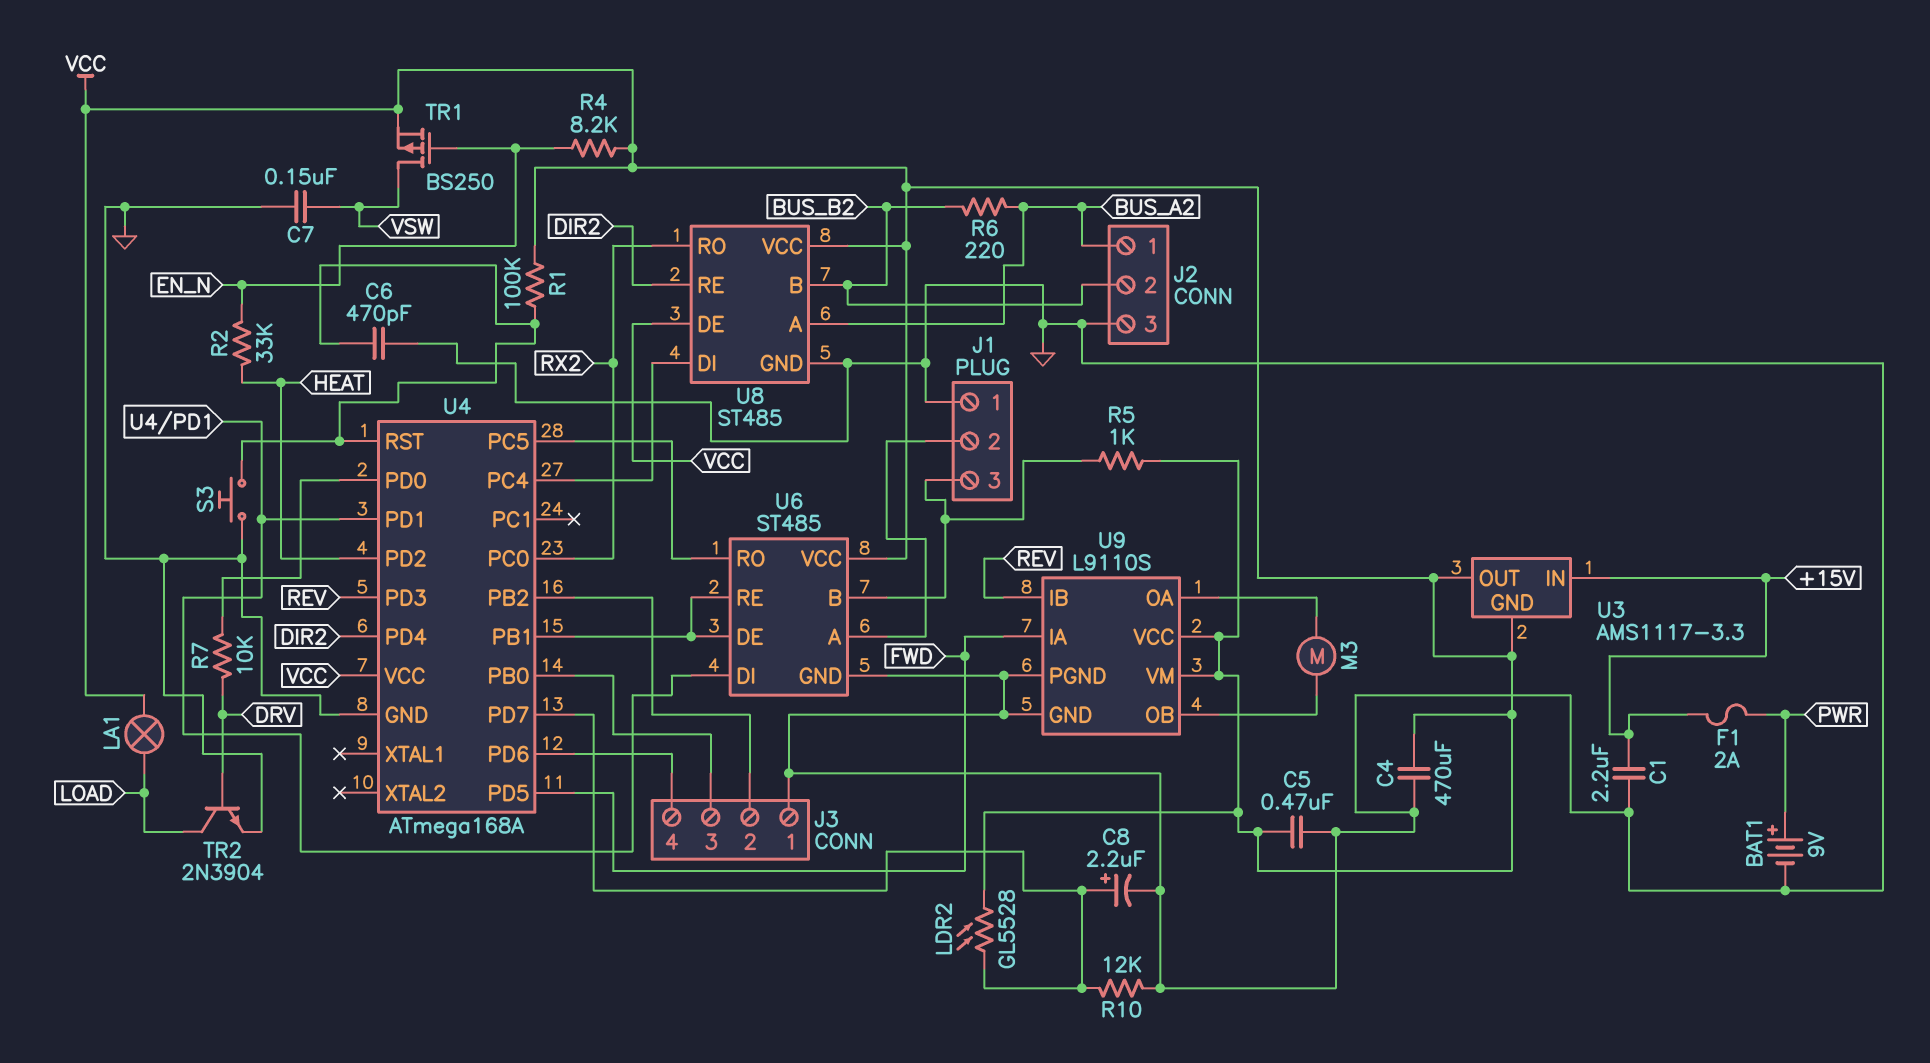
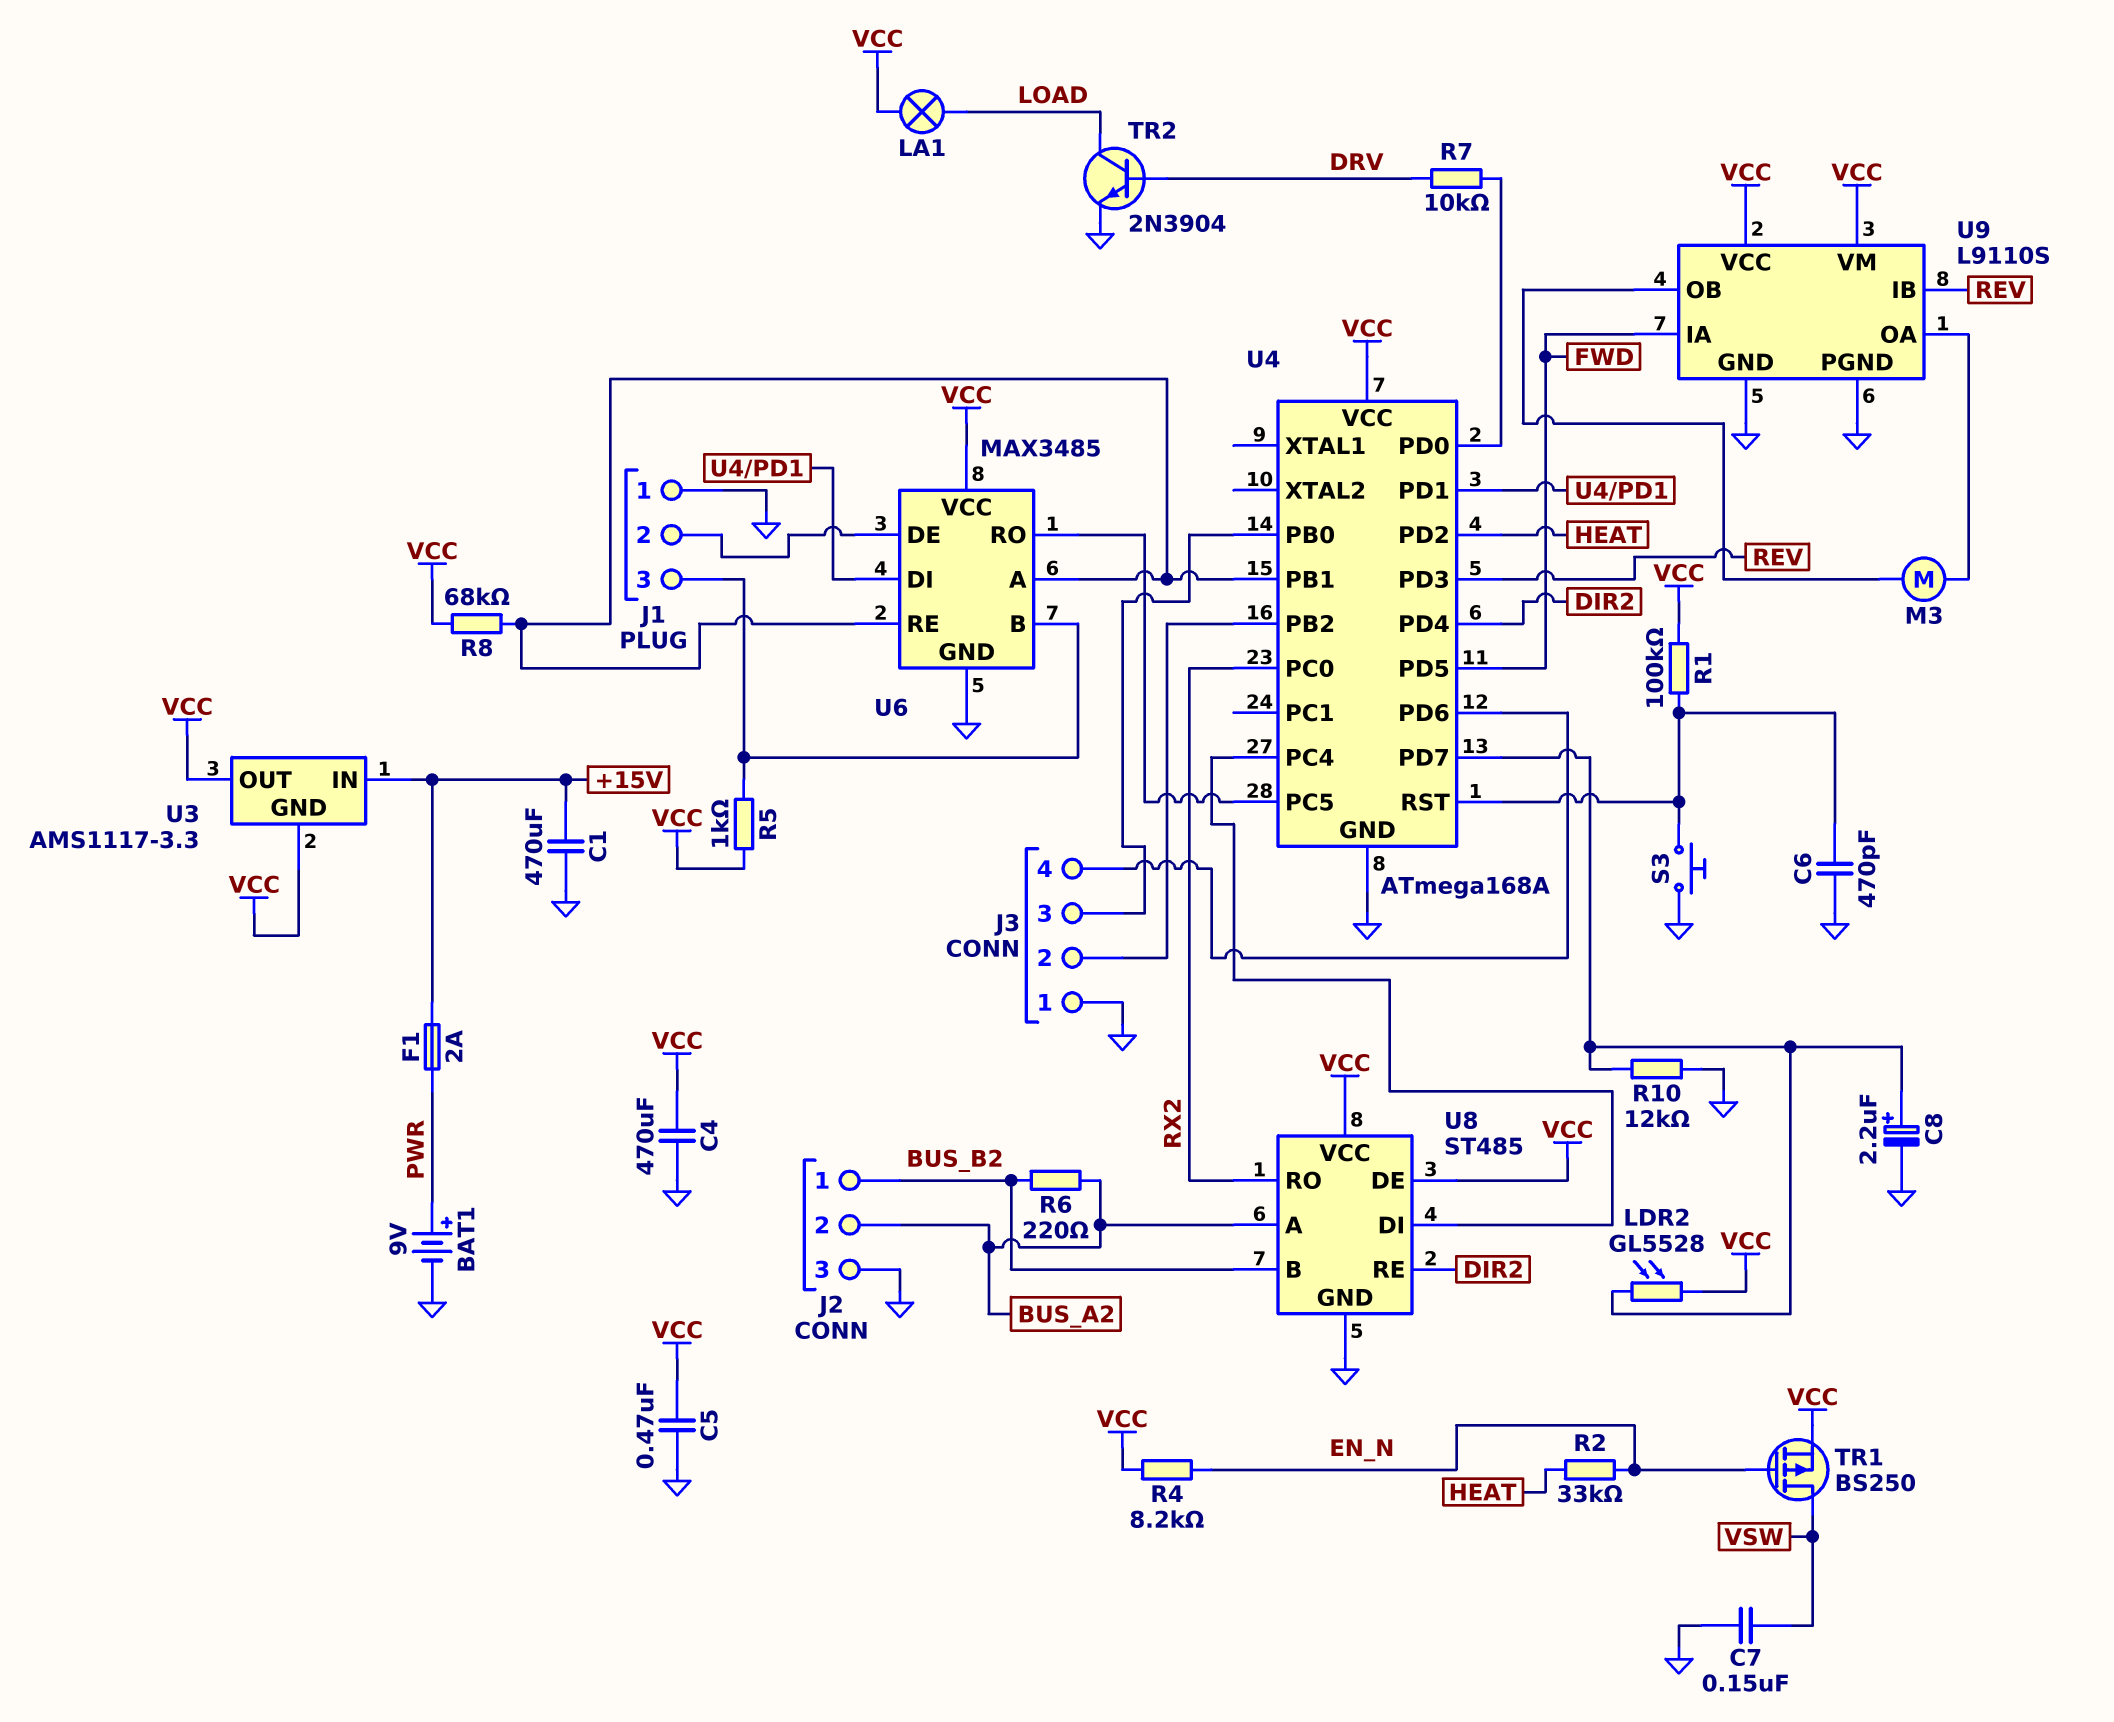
C1: 2.2uF (+15V, GND) -> 470uF (+15V, GND)
J2 pin 1: BUS_A2 -> BUS_B2
J2 pin 2: BUS_B2 -> BUS_A2
R8: none -> 68k (U4/PB1, VCC)
U6: ST485 -> MAX3485
U6 pin A: J1/2 -> U4/PB1
U6 pin DE: U4/PB1 -> J1/2

